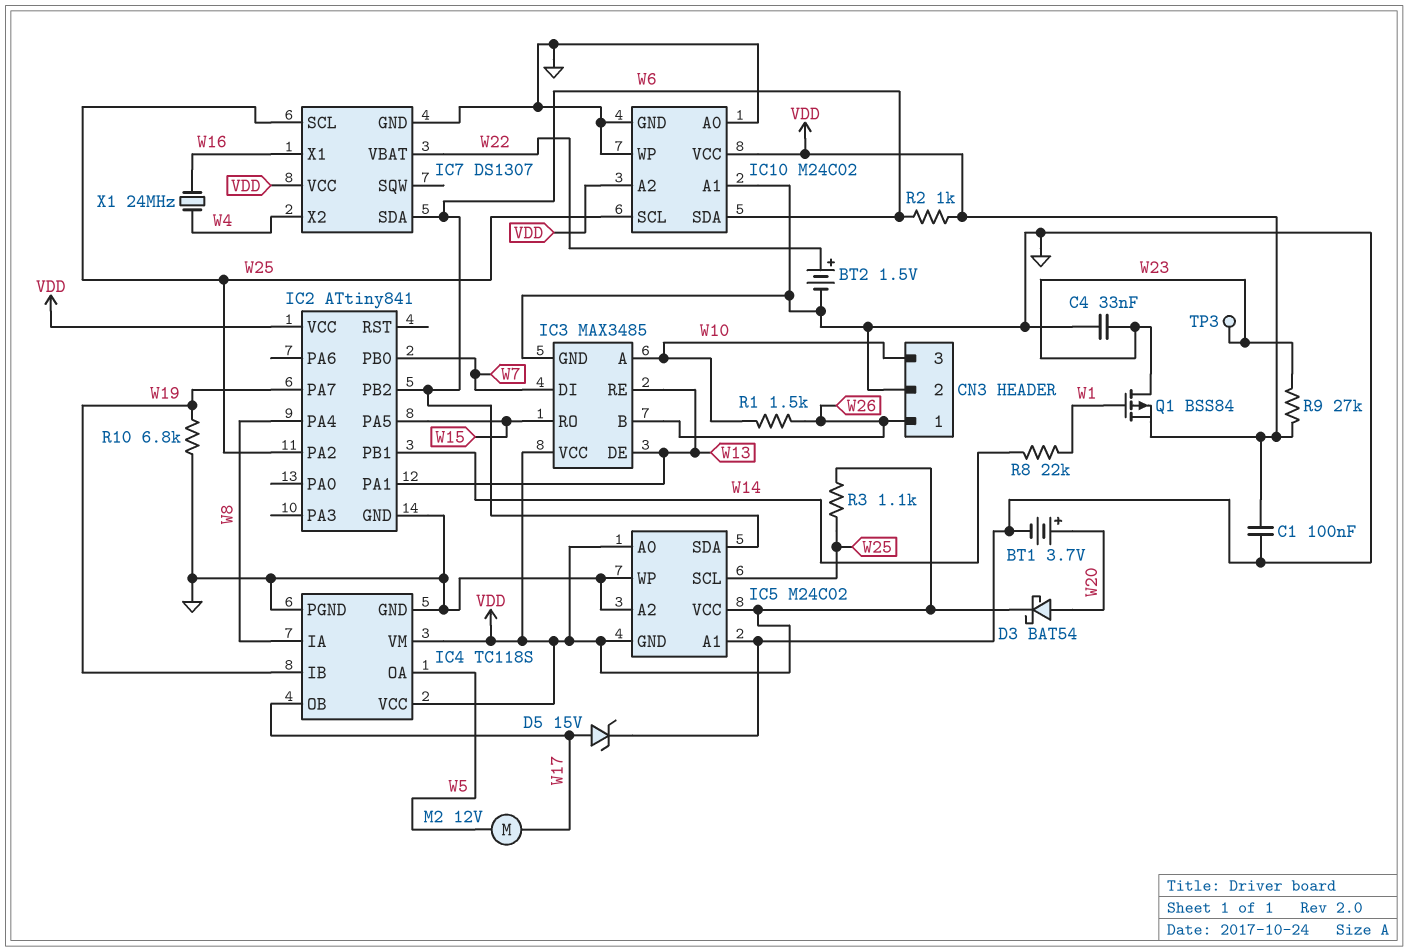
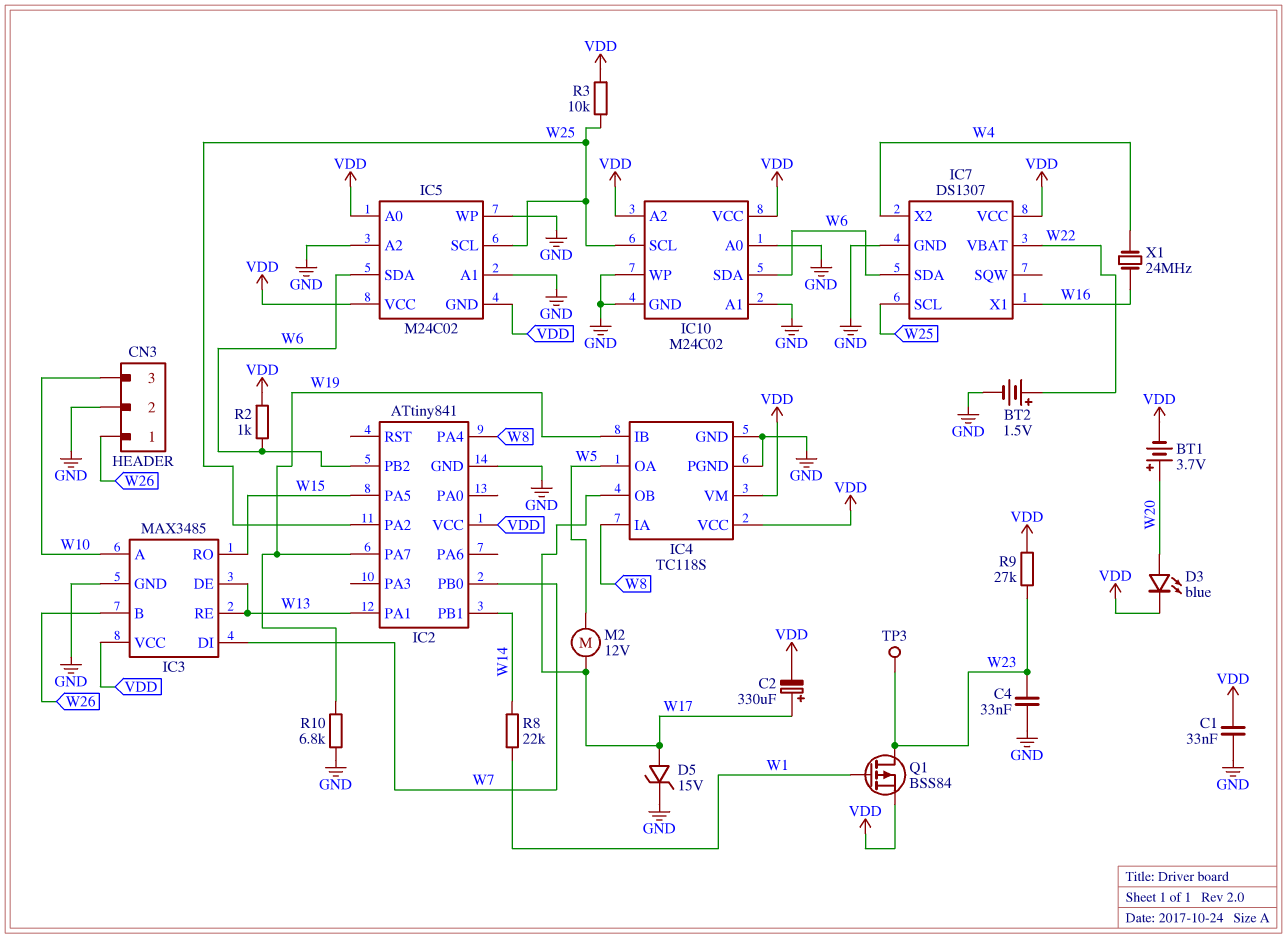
BT1: 3.7V (plus W20, minus GND) -> 3.7V (plus W20, minus VDD)
C1: 100nF (GND, VDD) -> 33nF (GND, VDD)
C2: none -> 330uF (plus W17, minus VDD)
D3: schottky BAT54 (A W20, K VDD) -> LED blue (A W20, K VDD)
R1: 1.5k (W10, W26) -> none
R3: 1.1k (VDD, W25) -> 10k (VDD, W25)

